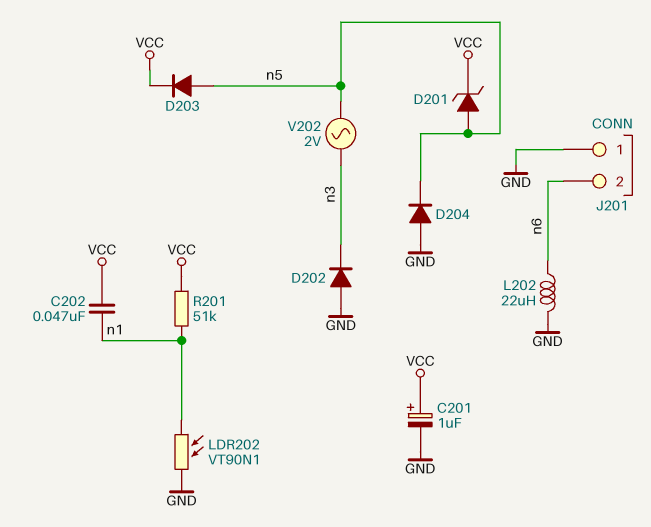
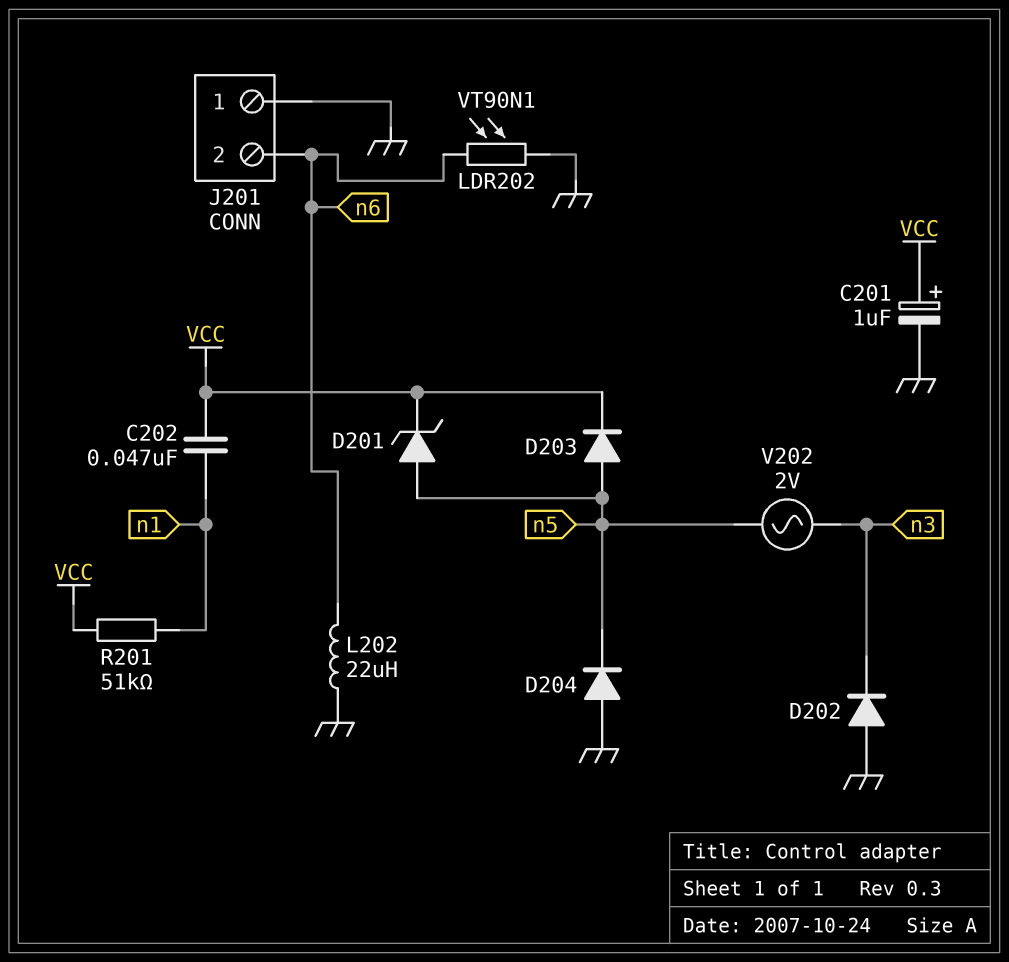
LDR202: VT90N1 (GND, n1) -> VT90N1 (GND, n6)

